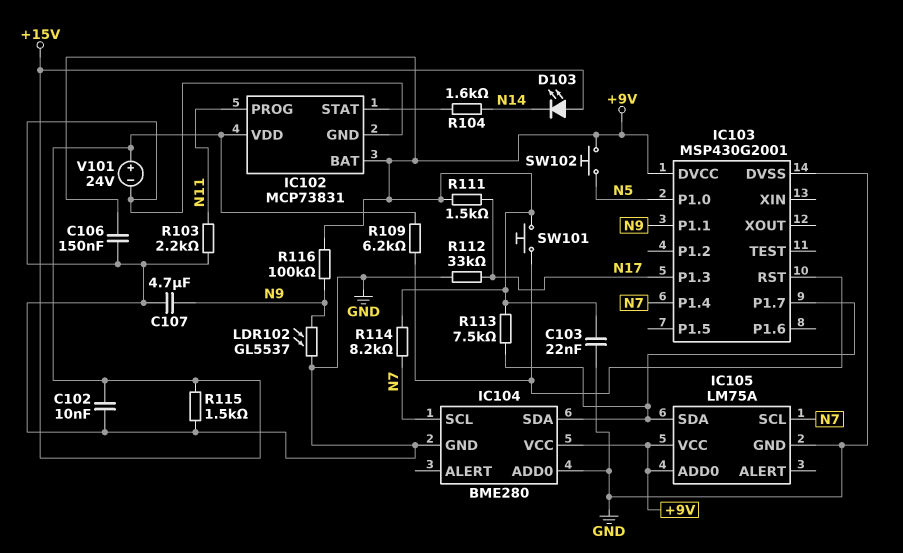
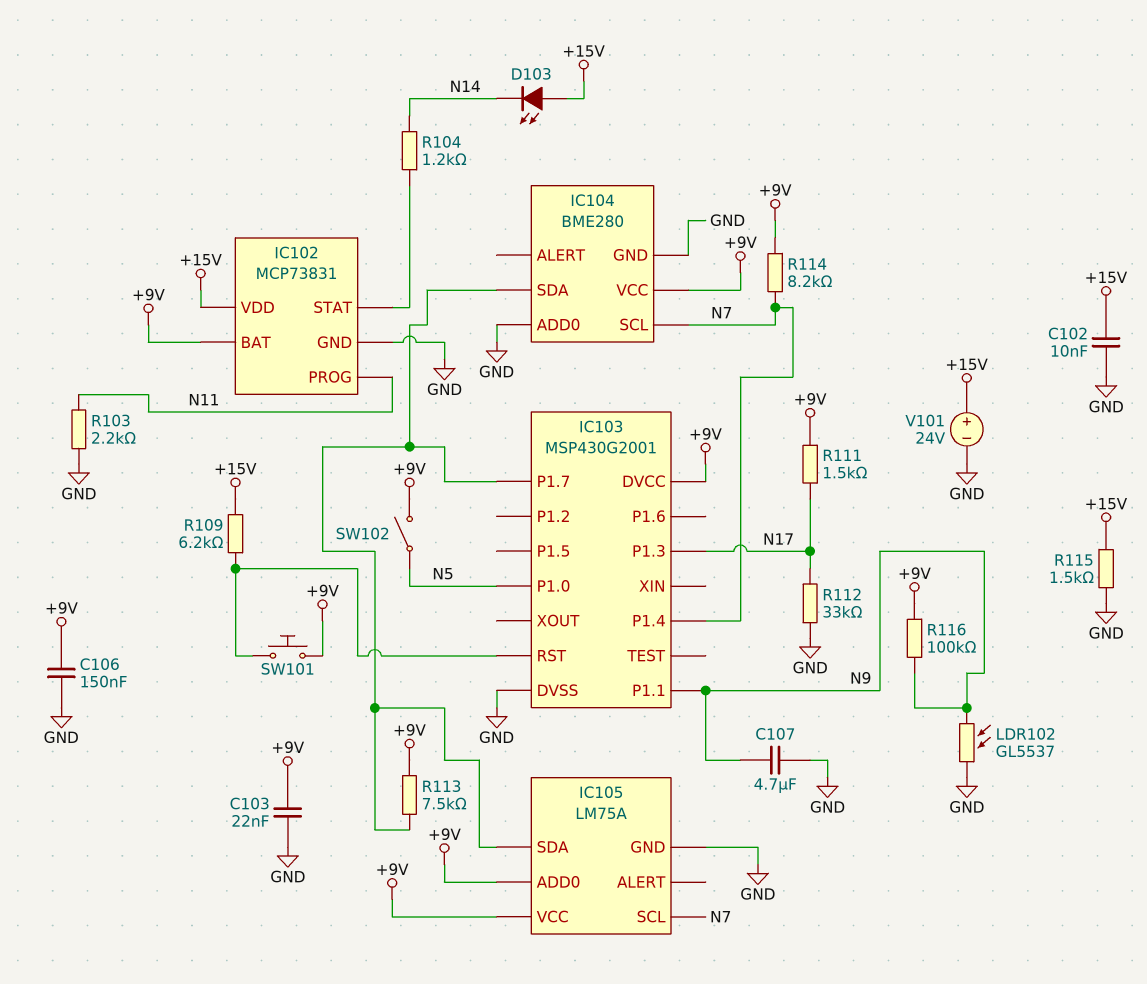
R104: 1.6k (IC102/STAT, N14) -> 1.2k (IC102/STAT, N14)
SW102: button (+9V, N5) -> switch (+9V, N5)

